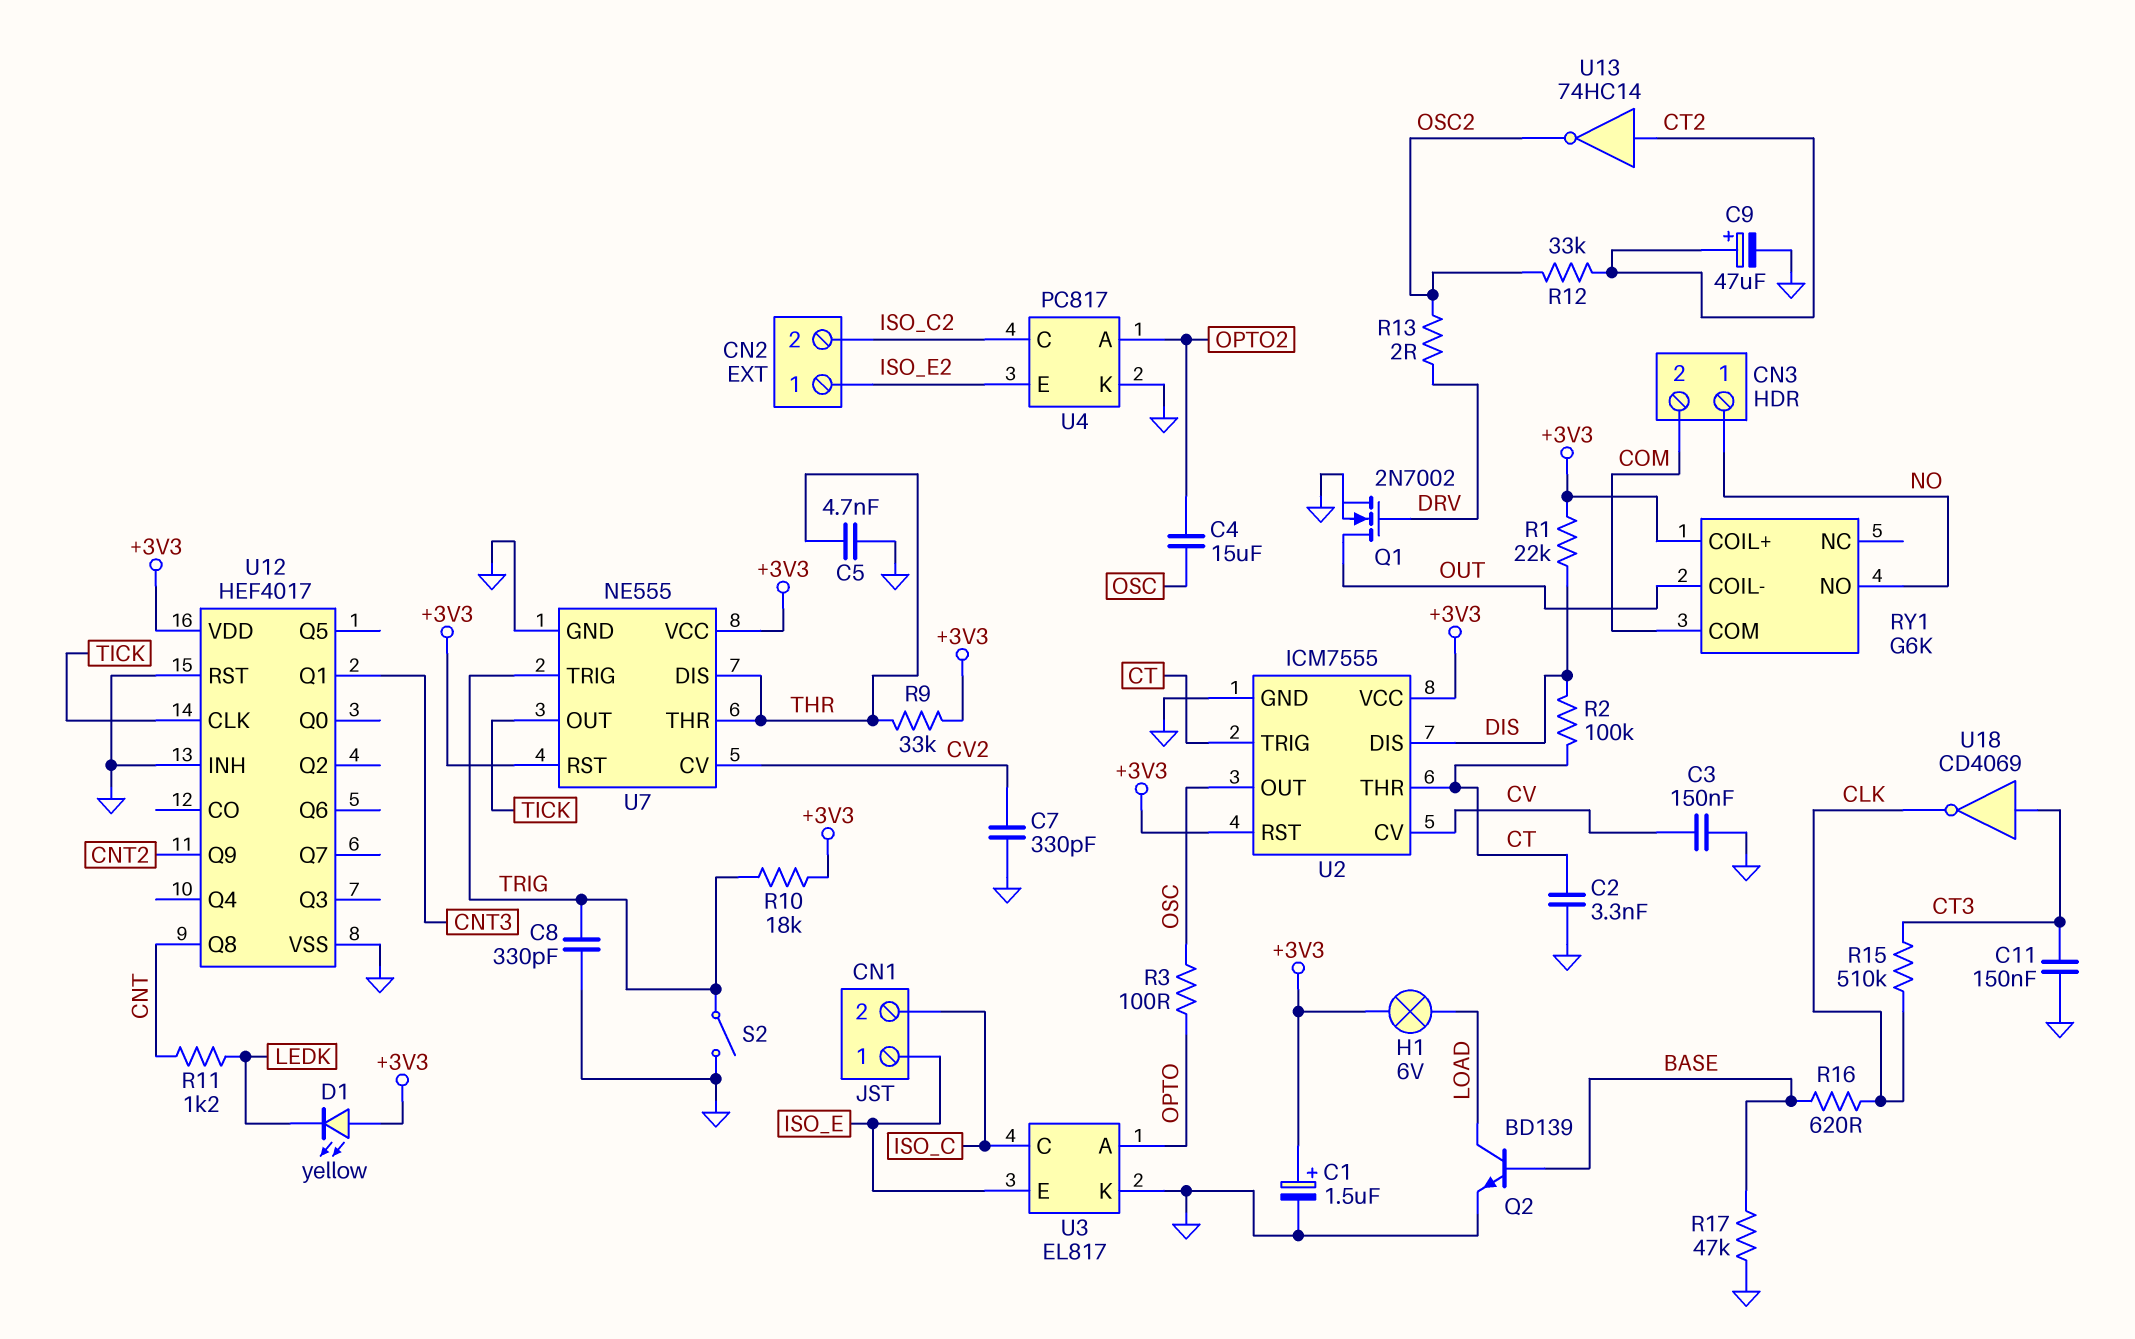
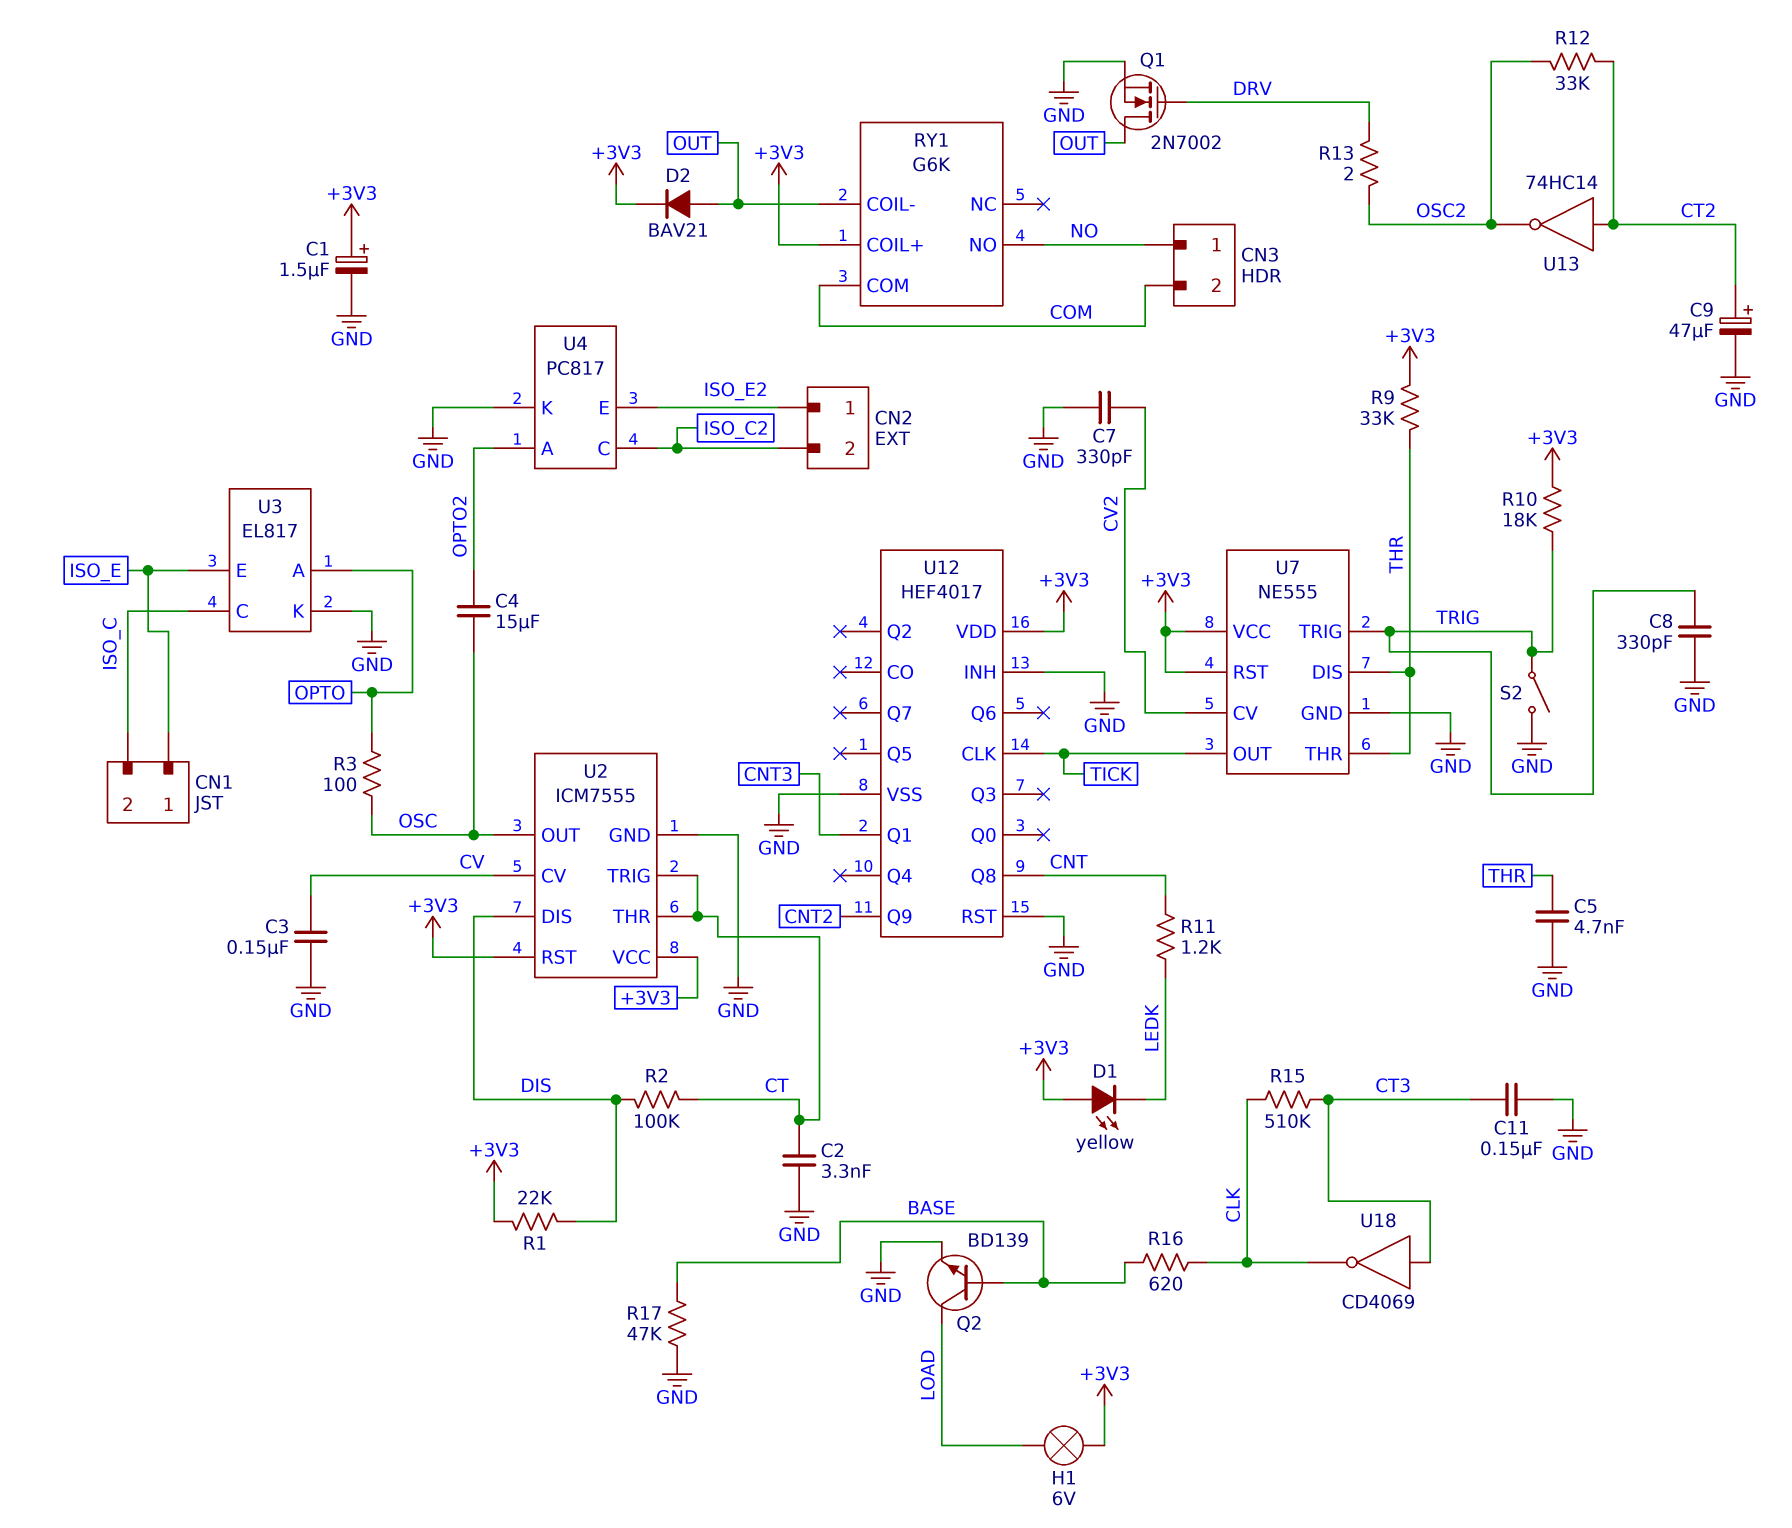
D2: none -> diode BAV21 (A OUT, K +3V3)

